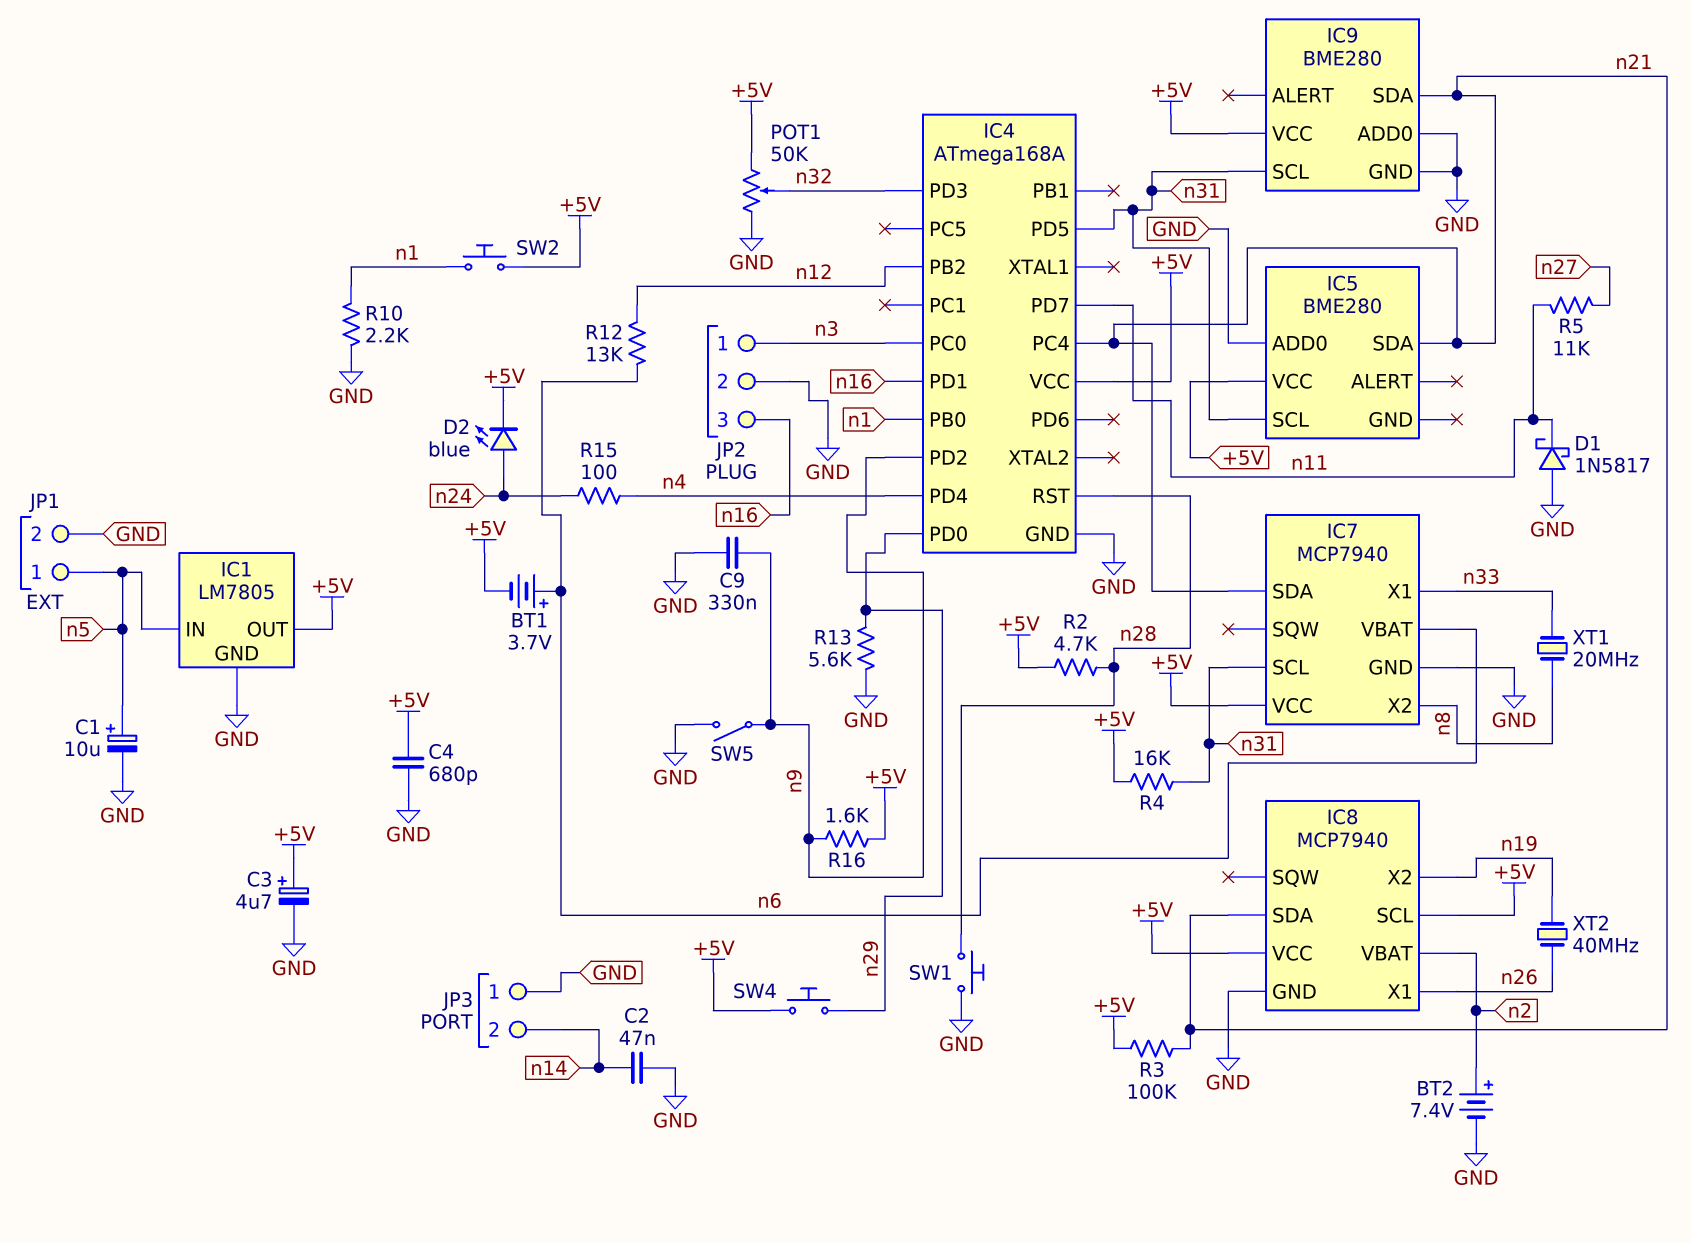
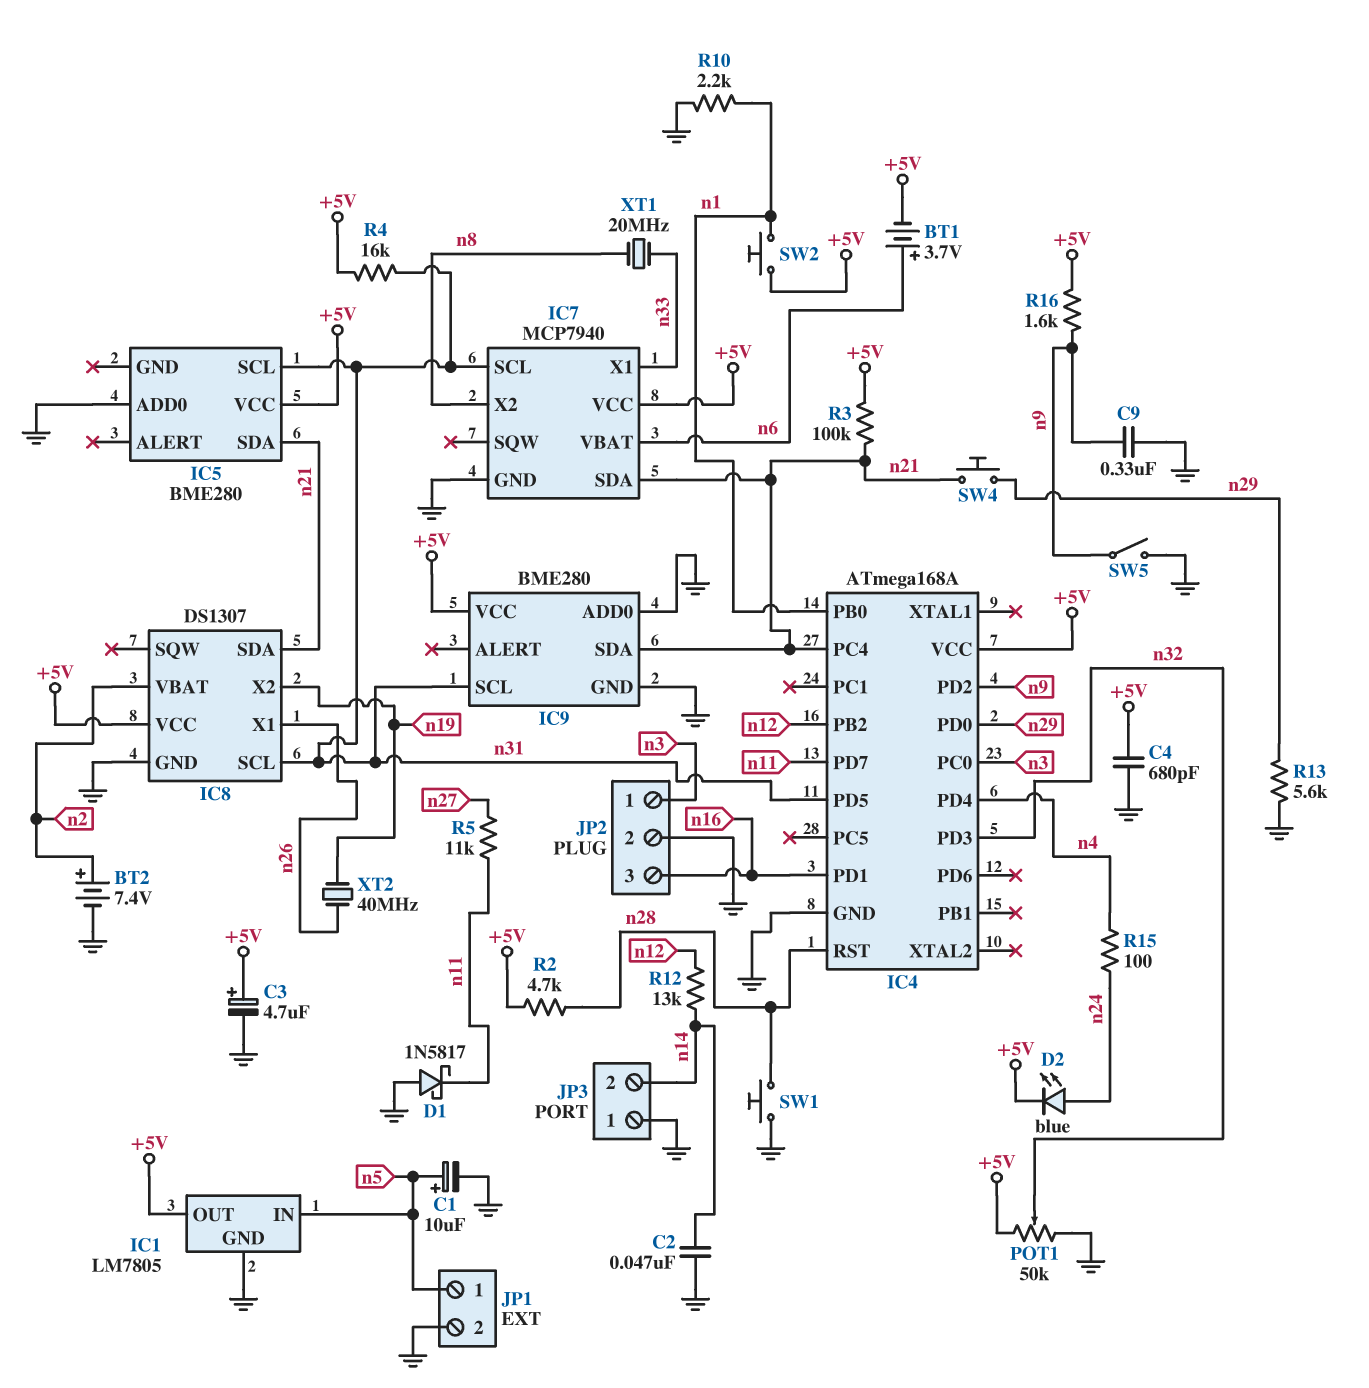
IC8: MCP7940 -> DS1307
IC8 pin SCL: +5V -> n31
R12: 13k (n6, n12) -> 13k (n12, n14)
SW4: button (+5V, n29) -> button (n21, n29)

